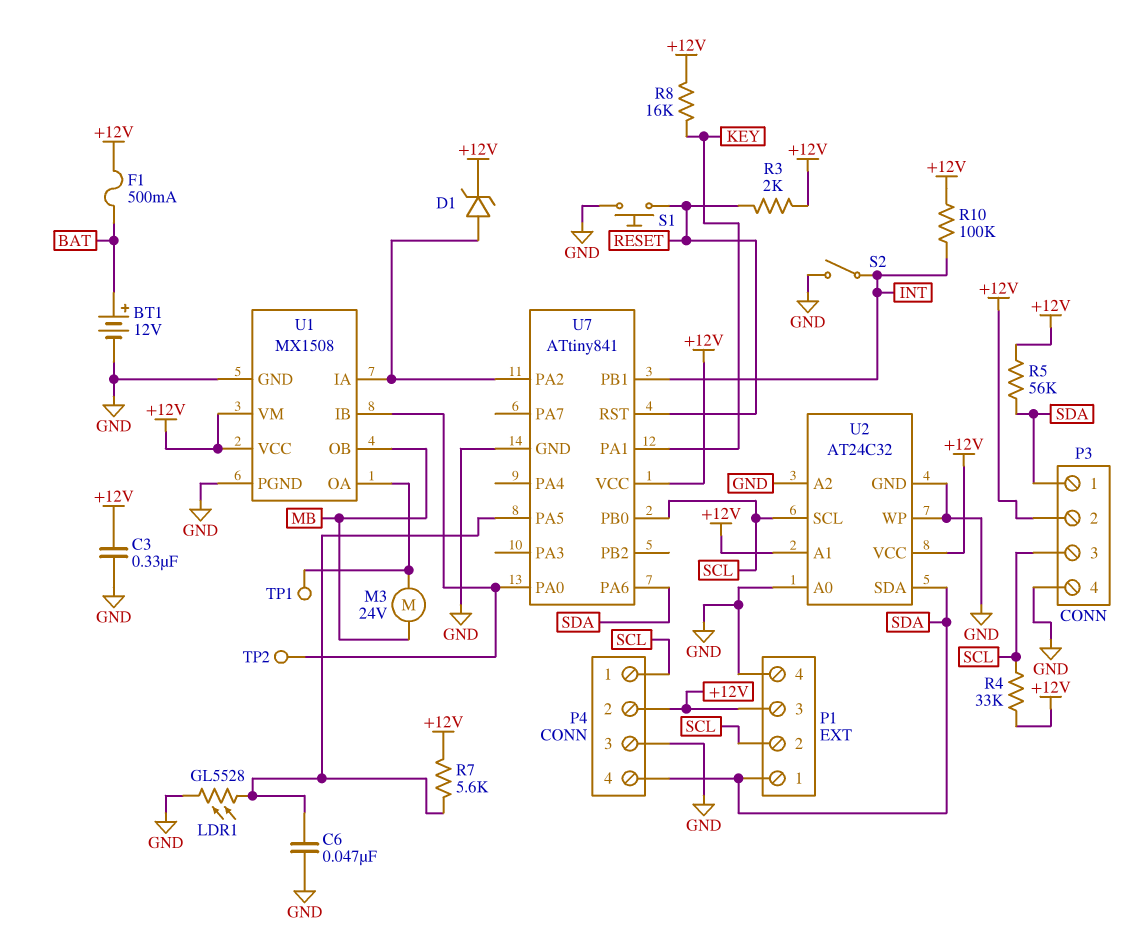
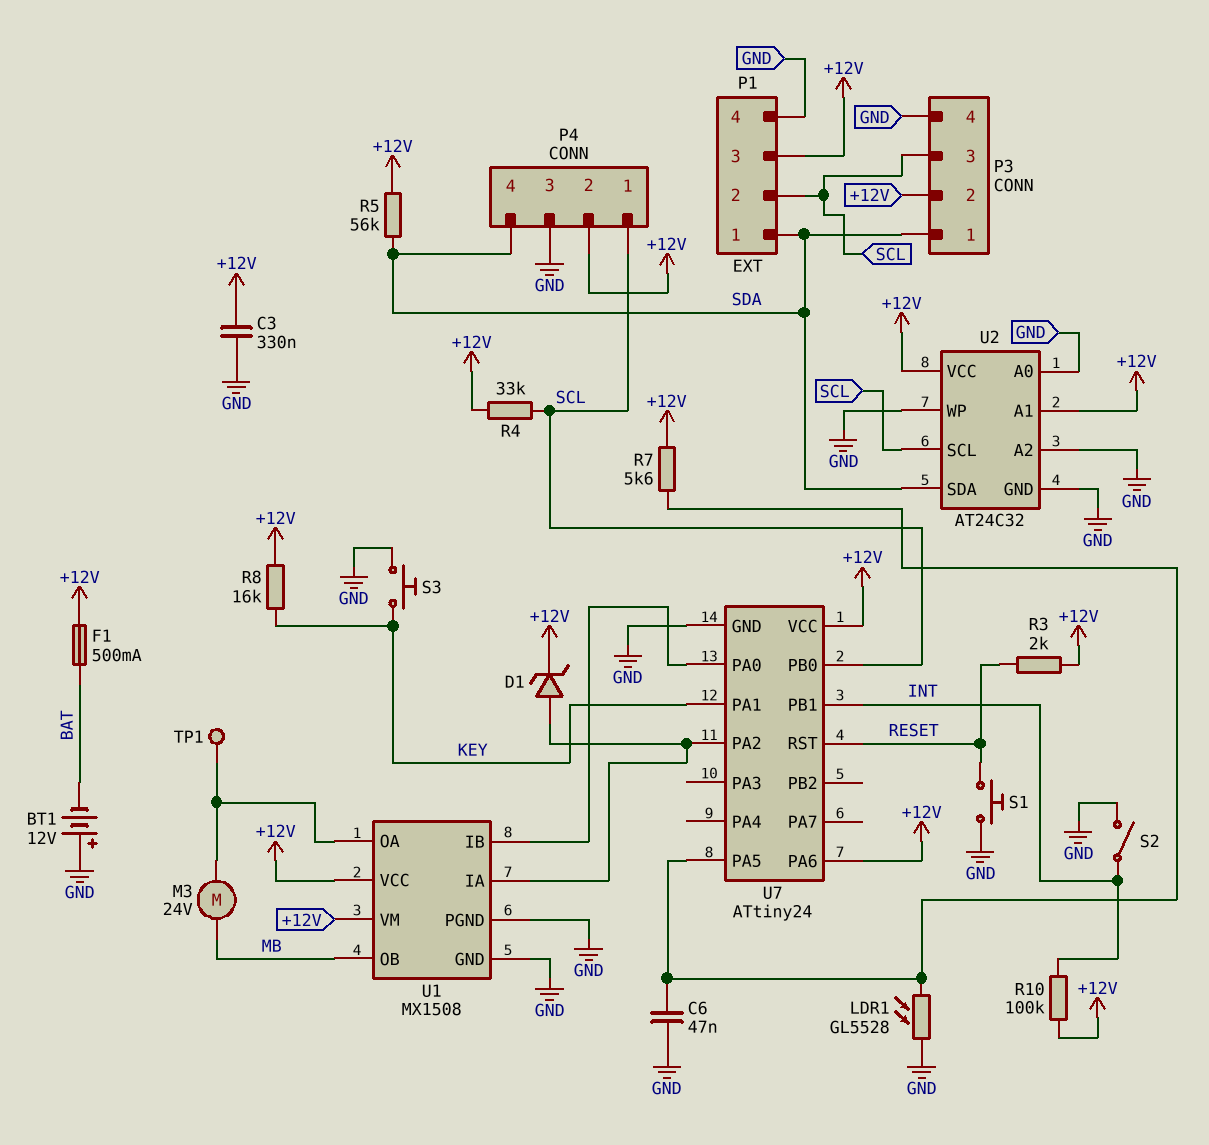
BT1: 12V (plus BAT, minus GND) -> 12V (plus GND, minus BAT)
S3: none -> button (GND, KEY)
TP2: test point (U1/IB) -> none
U7: ATtiny841 -> ATtiny24
U7 pin PA6: SDA -> +12V

